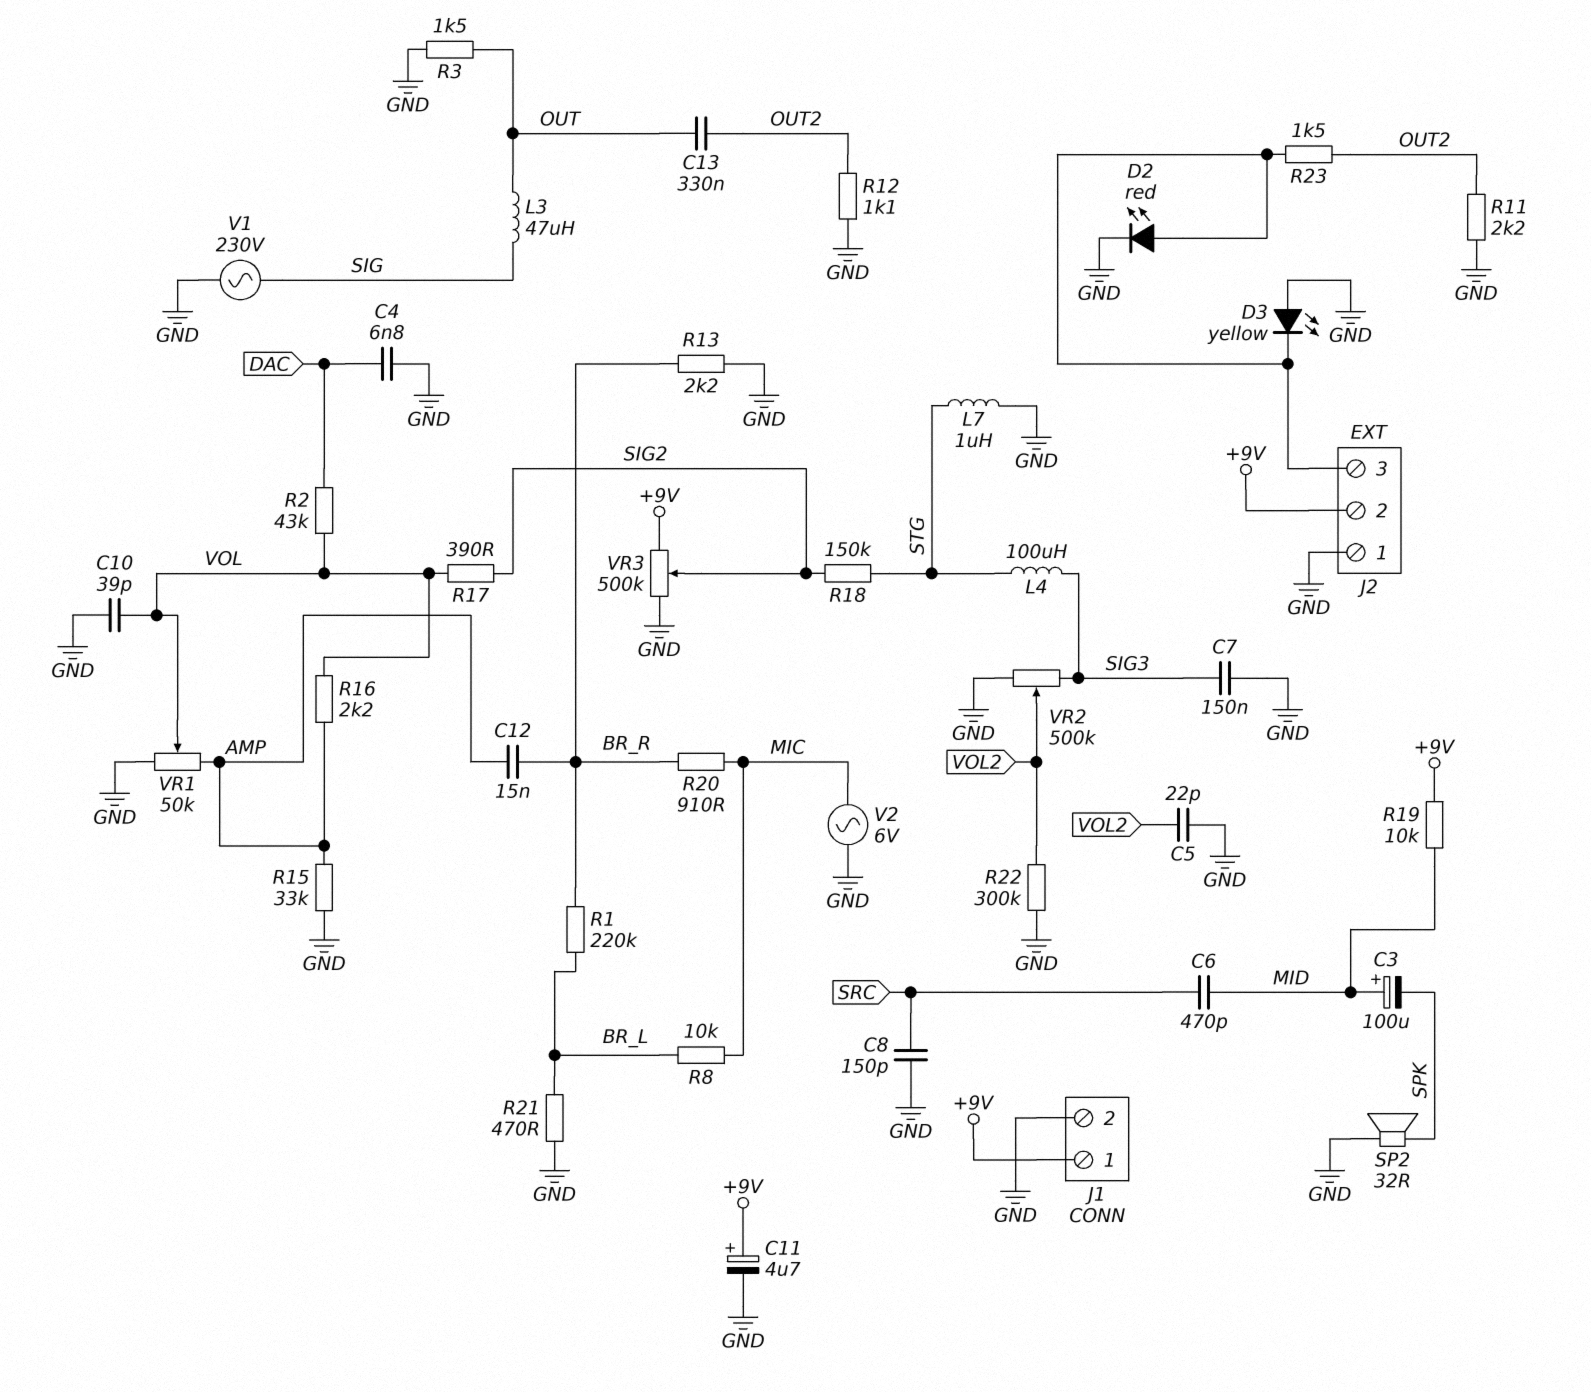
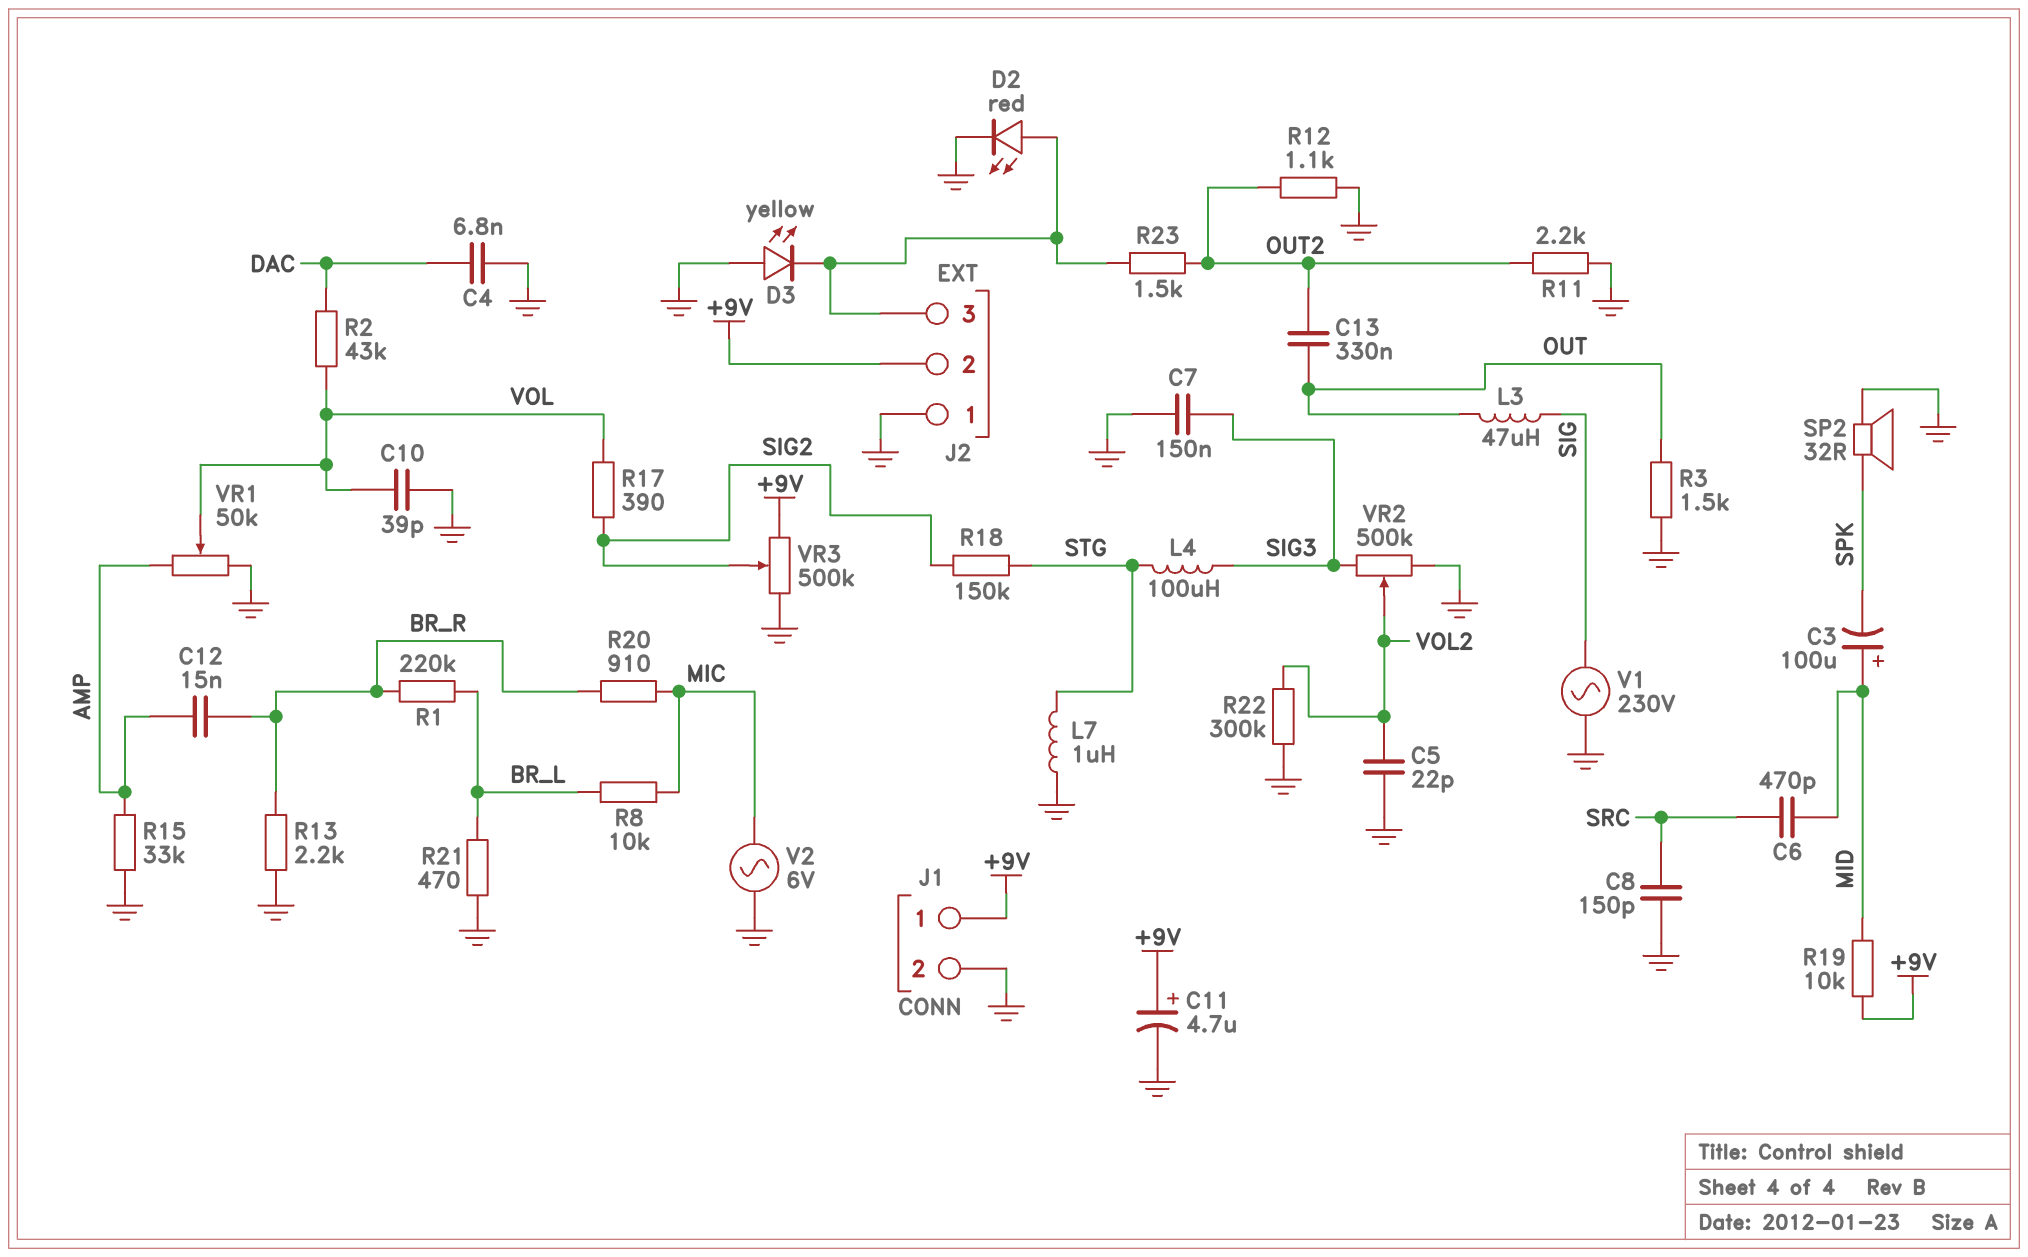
R16: 2.2k (AMP, VOL) -> none

